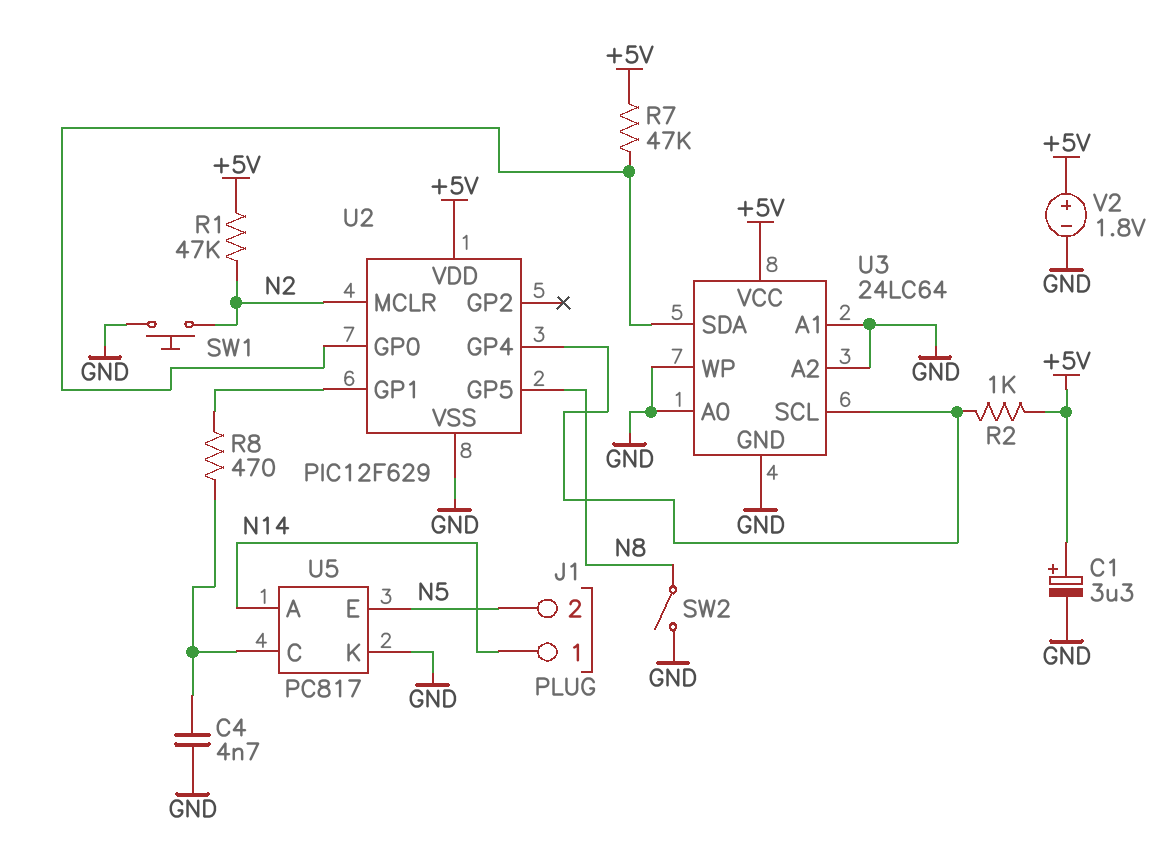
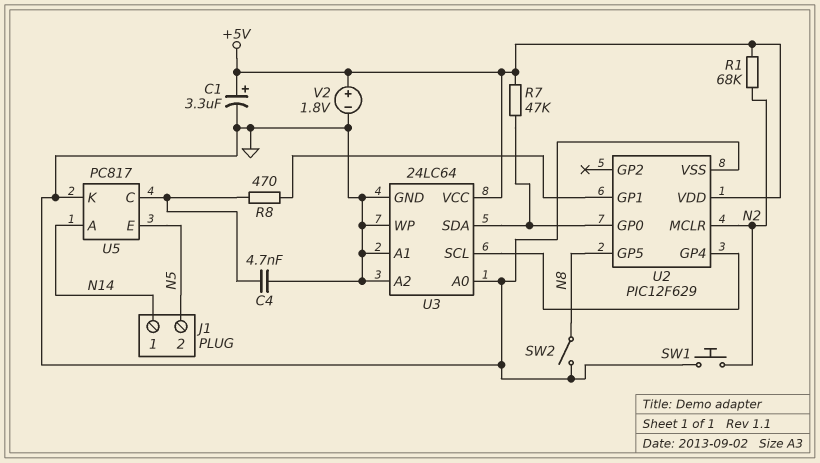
R1: 47k (+5V, N2) -> 68k (+5V, N2)
R2: 1k (+5V, U2/GP4) -> none

